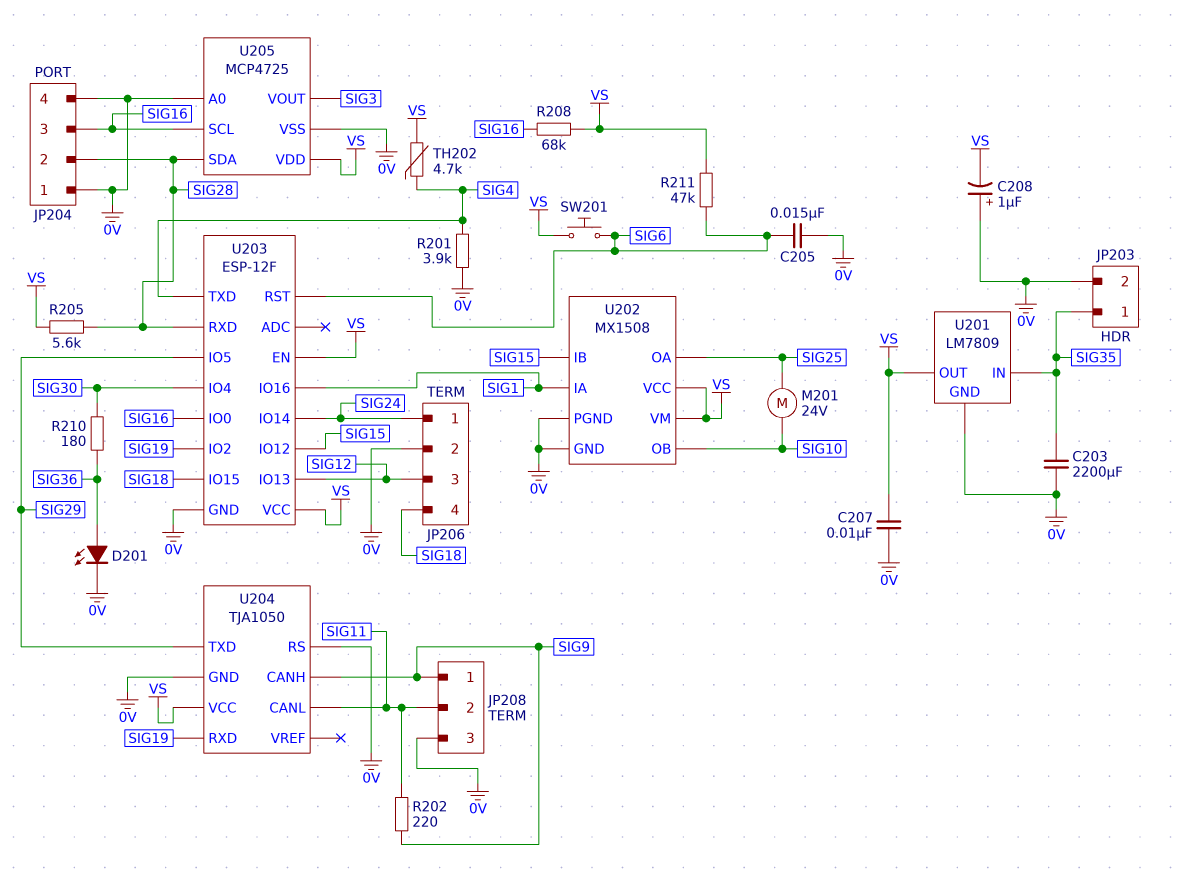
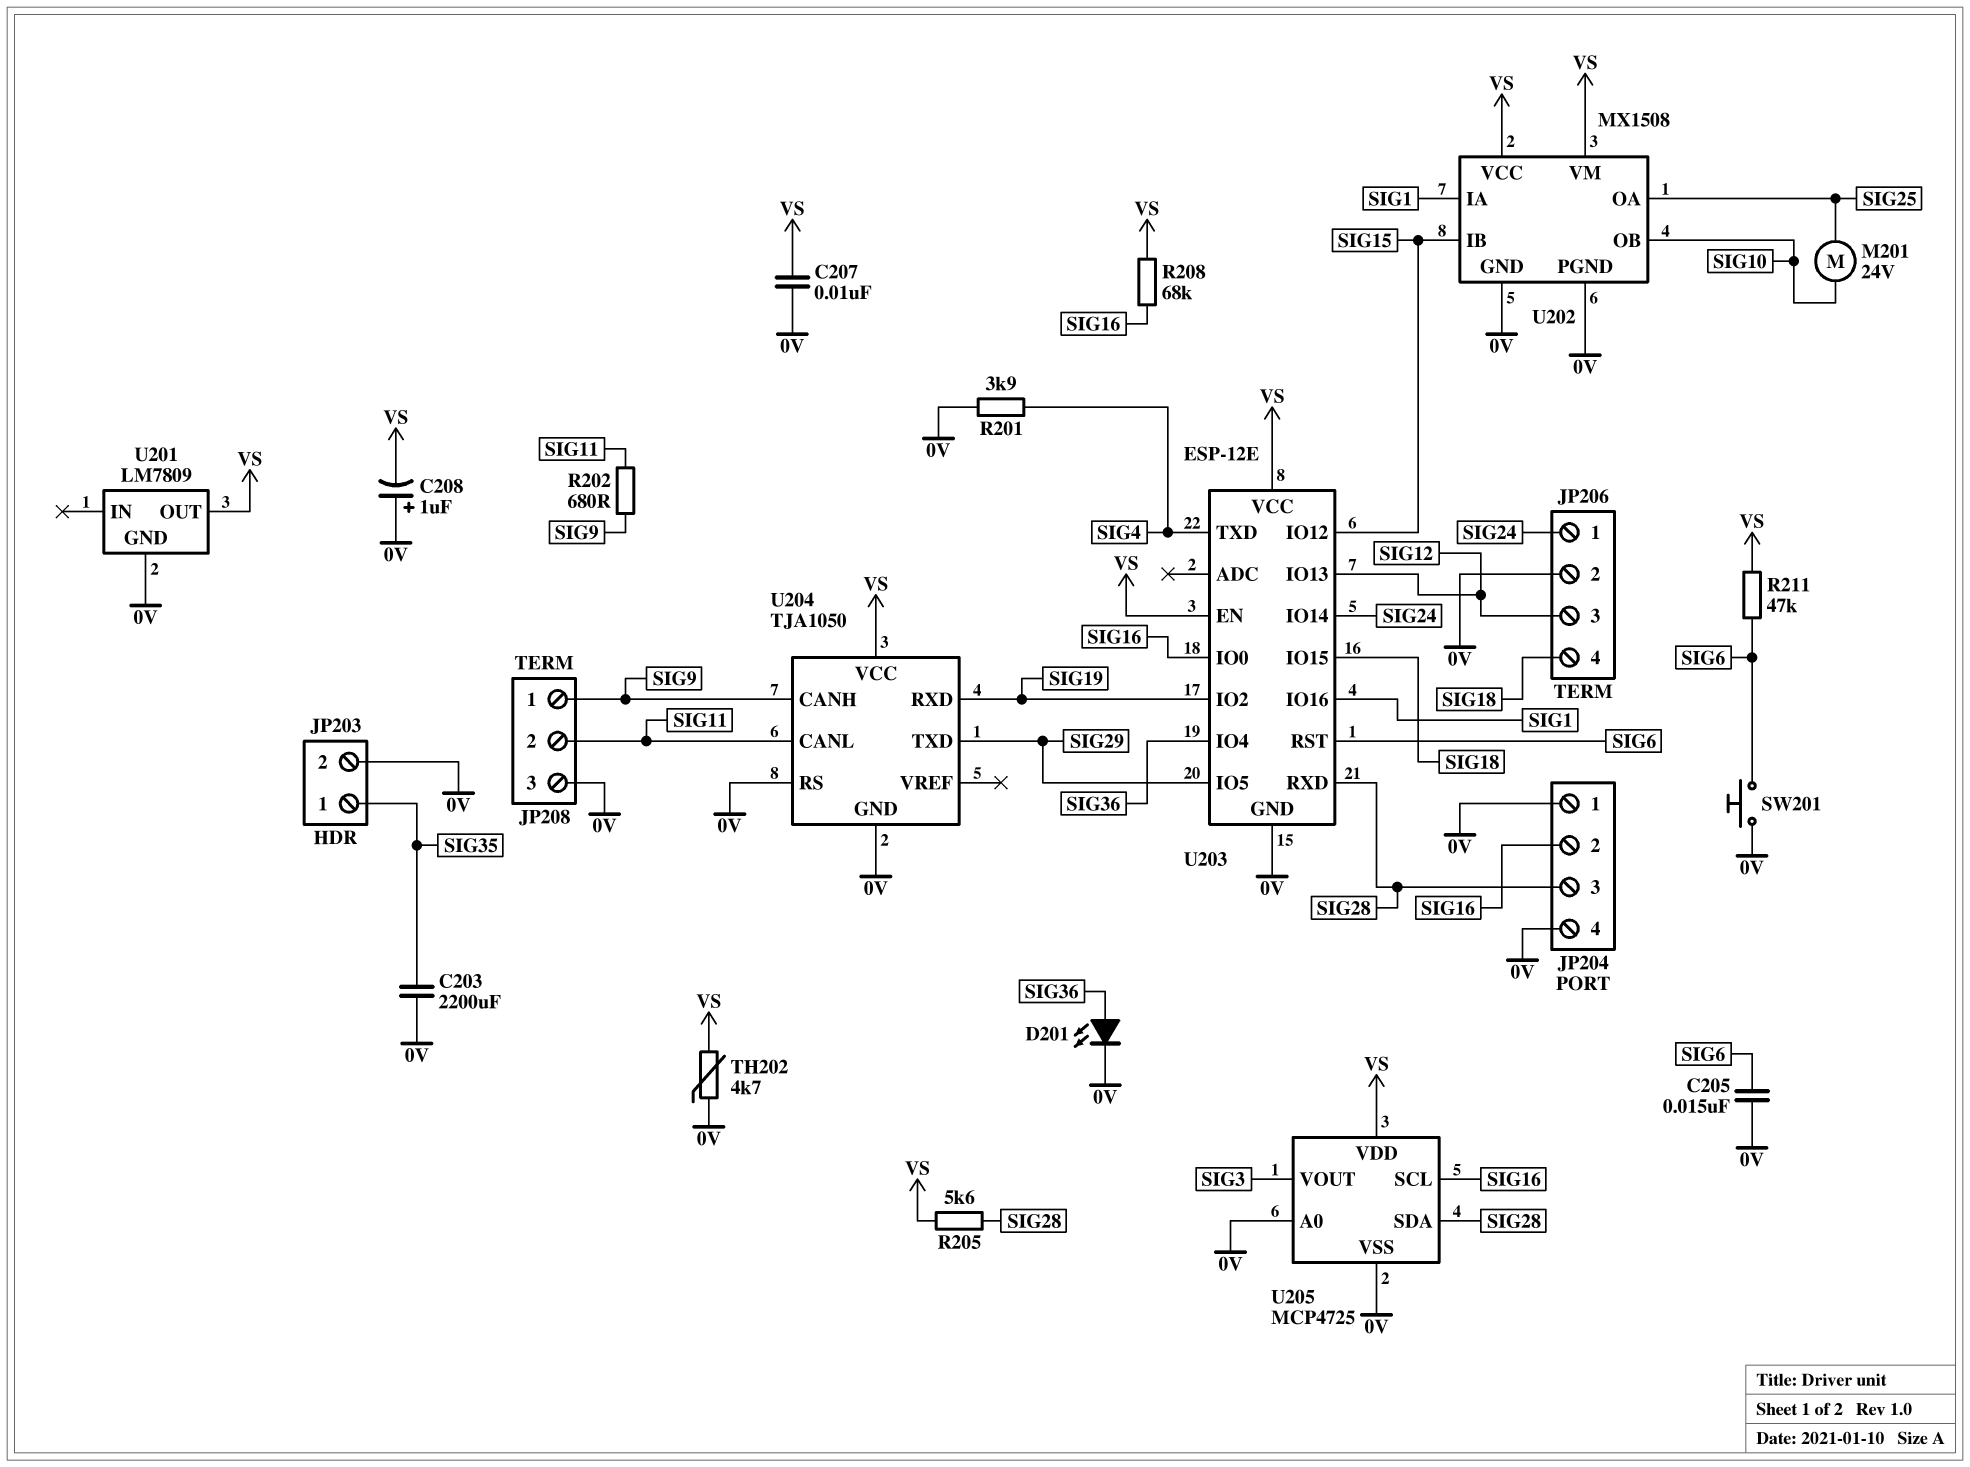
JP204 pin 2: SIG28 -> SIG16
JP204 pin 3: SIG16 -> SIG28
R202: 220 (SIG9, SIG11) -> 680 (SIG9, SIG11)
R210: 180 (SIG30, SIG36) -> none
SW201: button (SIG6, VS) -> button (0V, SIG6)
TH202: 4.7k (SIG4, VS) -> 4.7k (0V, VS)
U201 pin IN: SIG35 -> none
U203: ESP-12F -> ESP-12E
U203 pin IO4: SIG30 -> SIG36

